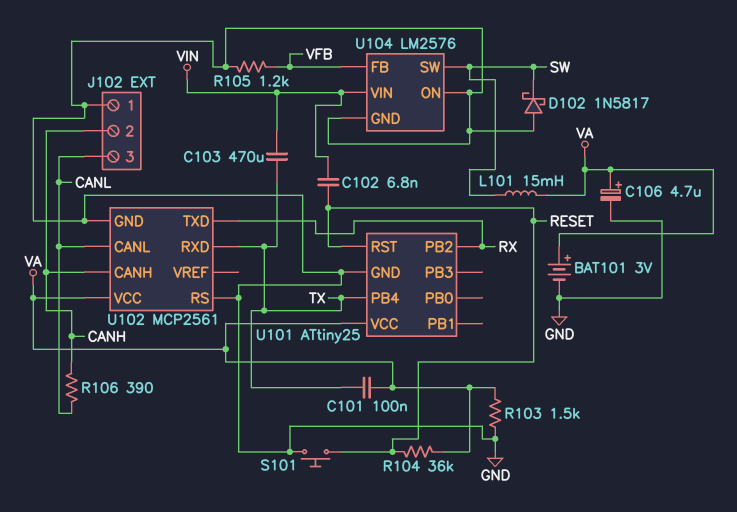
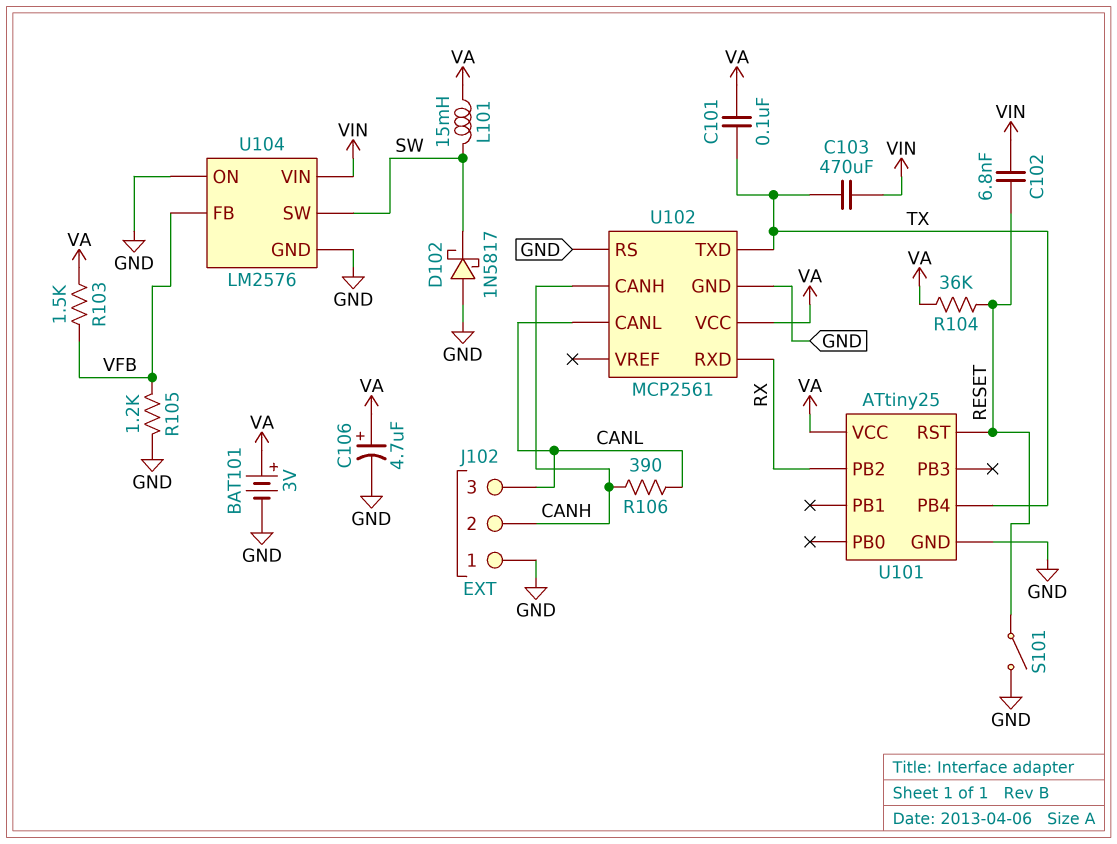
R103: 1.5k (GND, VA) -> 1.5k (VA, VFB)
S101: button (GND, RESET) -> switch (GND, RESET)
U102 pin RXD: TX -> RX
U102 pin TXD: RX -> TX

